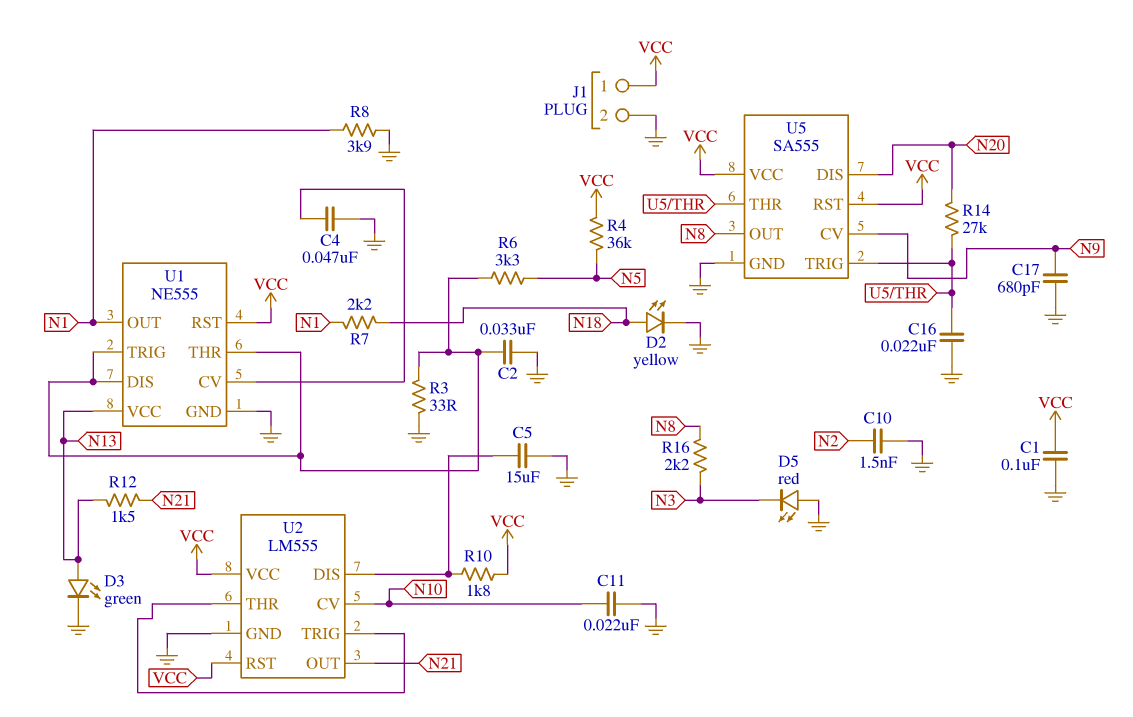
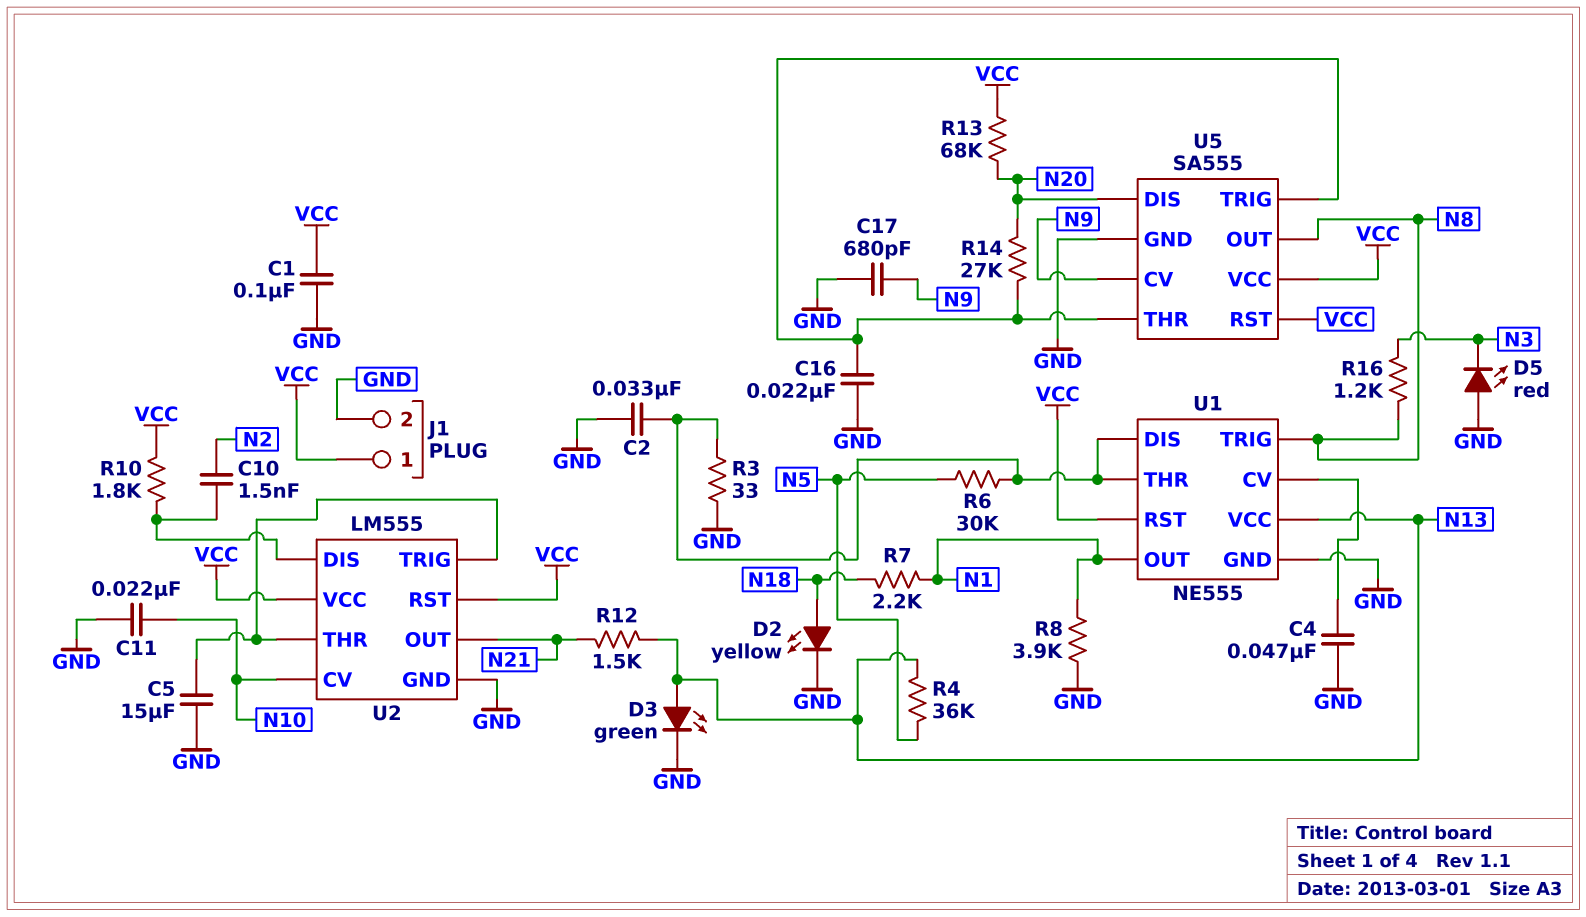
C5: 15uF (GND, U2/DIS) -> 15uF (GND, U2/THR)
C10: 1.5nF (GND, N2) -> 1.5nF (N2, U2/DIS)
R4: 36k (N5, VCC) -> 36k (N5, N13)
R6: 3.3k (N5, U1/DIS) -> 30k (N5, U1/DIS)
R13: none -> 68k (N20, VCC)
R16: 2.2k (N3, N8) -> 1.2k (N3, N8)
U1 pin TRIG: U1/DIS -> N8

